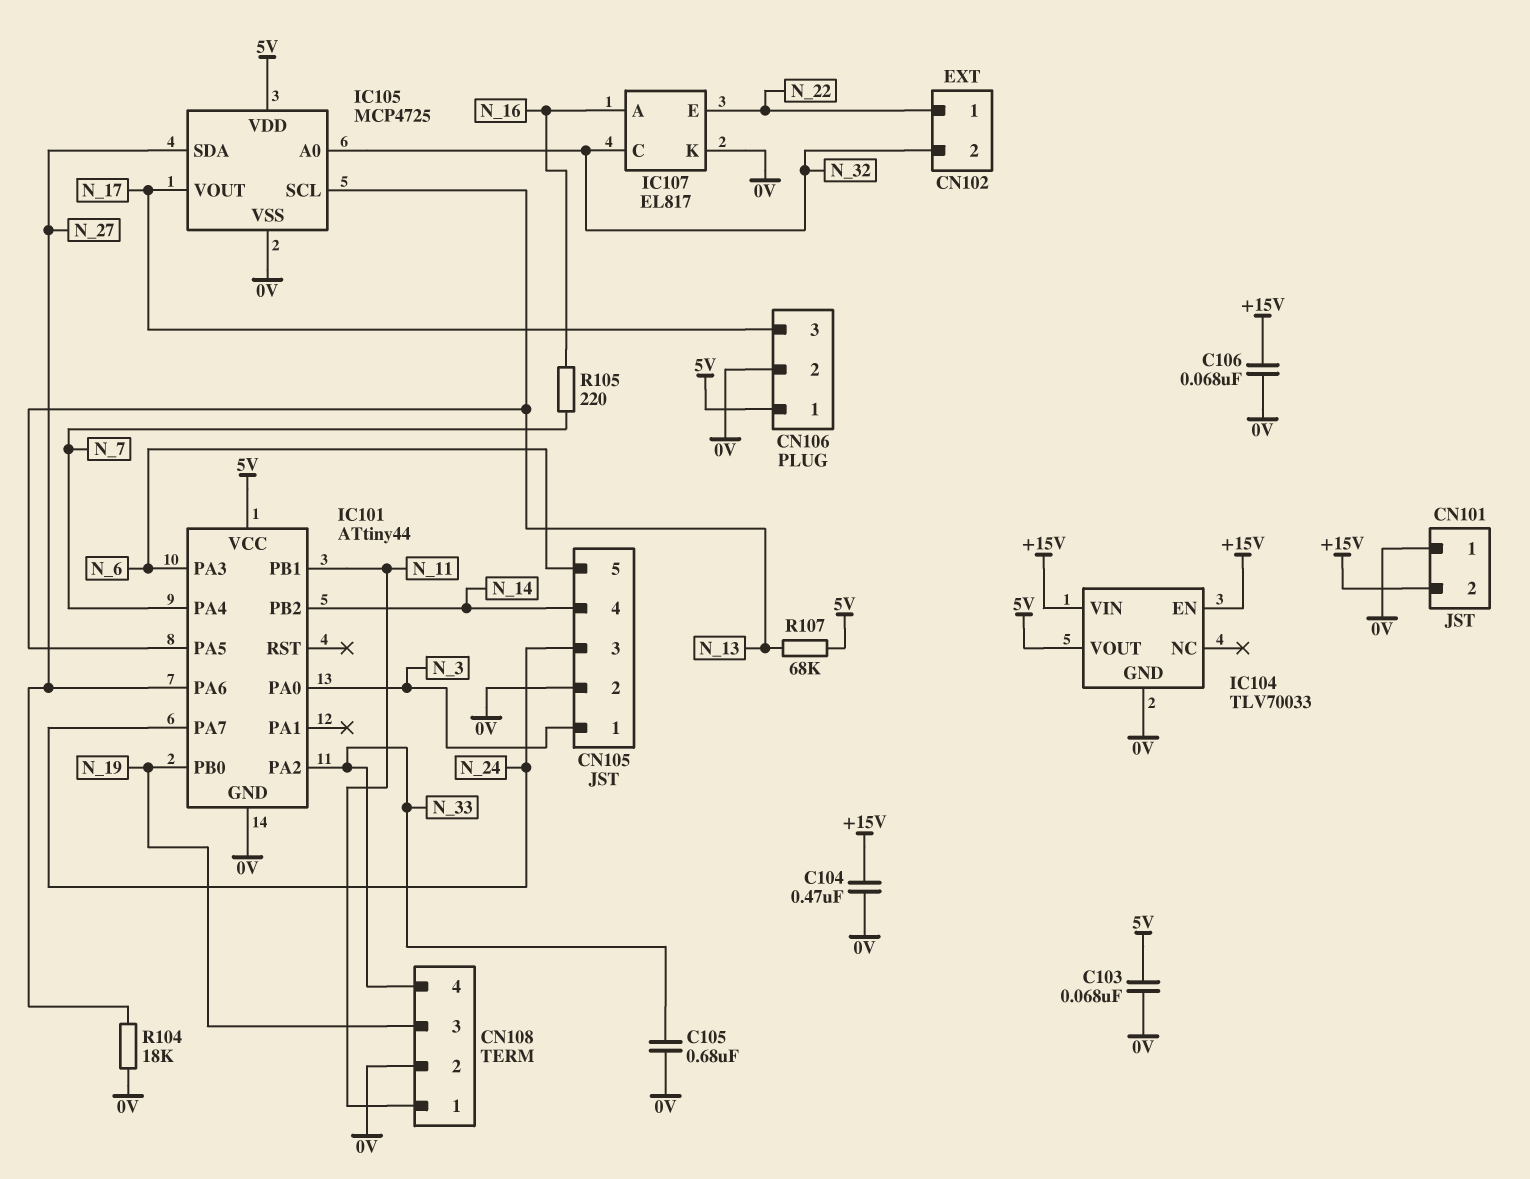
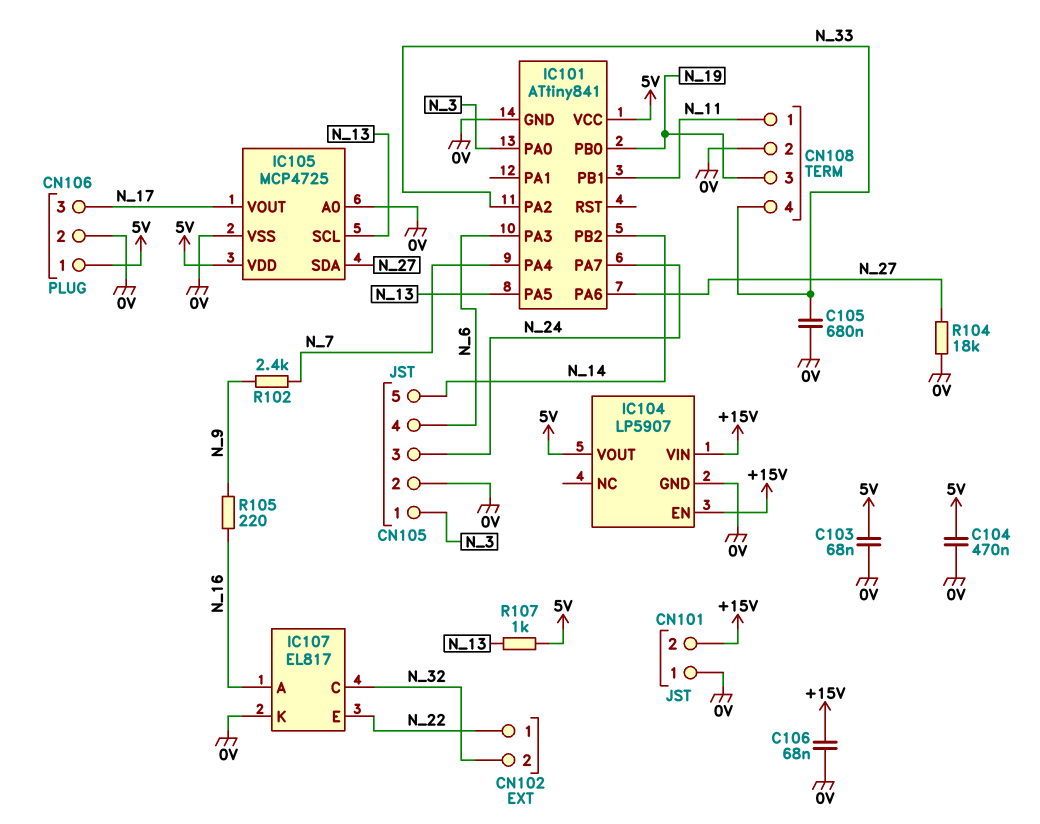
C104: 470nF (+15V, 0V) -> 470nF (0V, 5V)
CN105 pin 4: N_14 -> N_6
CN105 pin 5: N_6 -> N_14
IC101: ATtiny44 -> ATtiny841
IC104: TLV70033 -> LP5907
IC105 pin A0: N_32 -> 0V
R102: none -> 2.4k (N_7, N_9)
R105: 220 (N_7, N_16) -> 220 (N_9, N_16)
R107: 68k (5V, N_13) -> 1k (5V, N_13)

